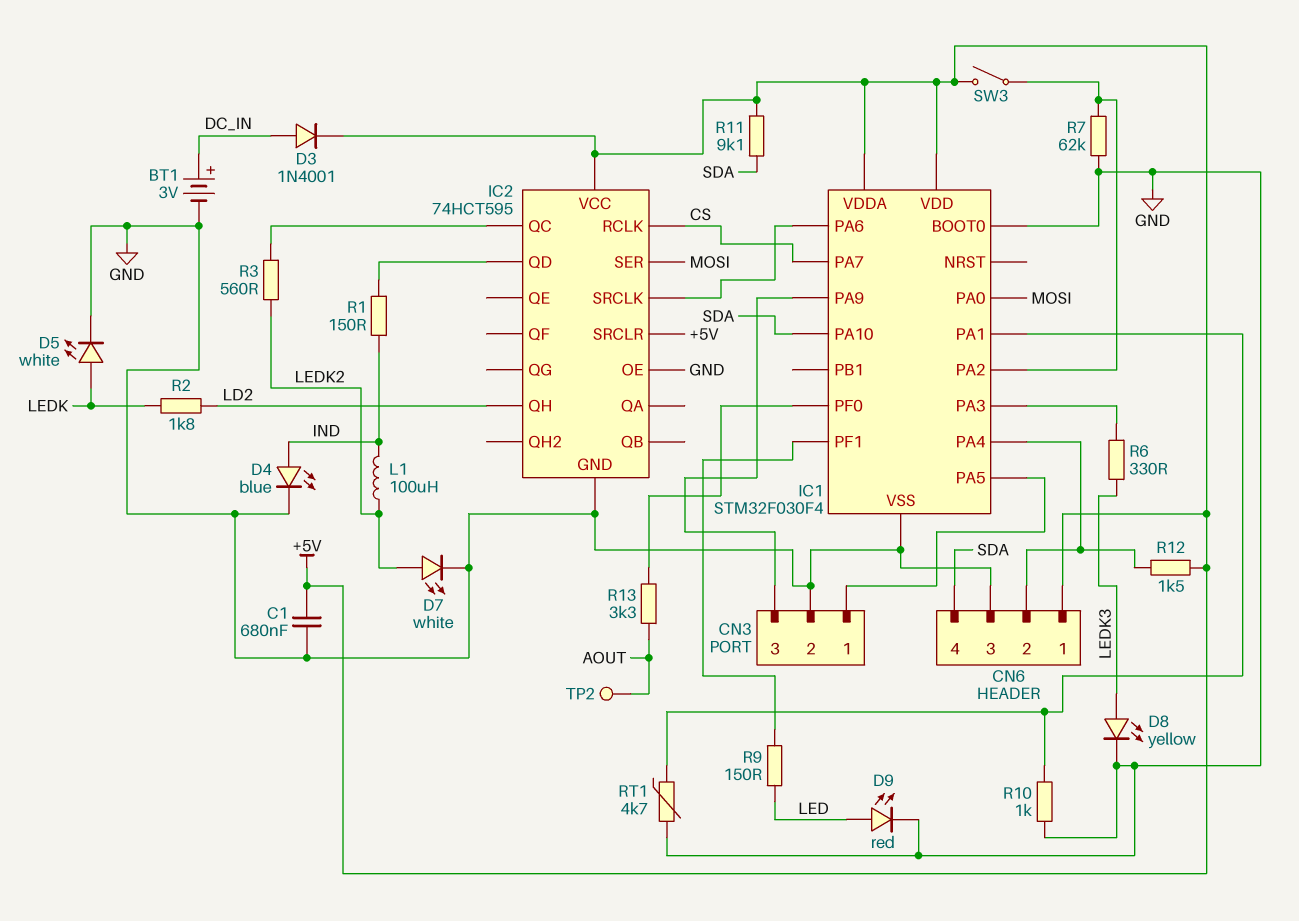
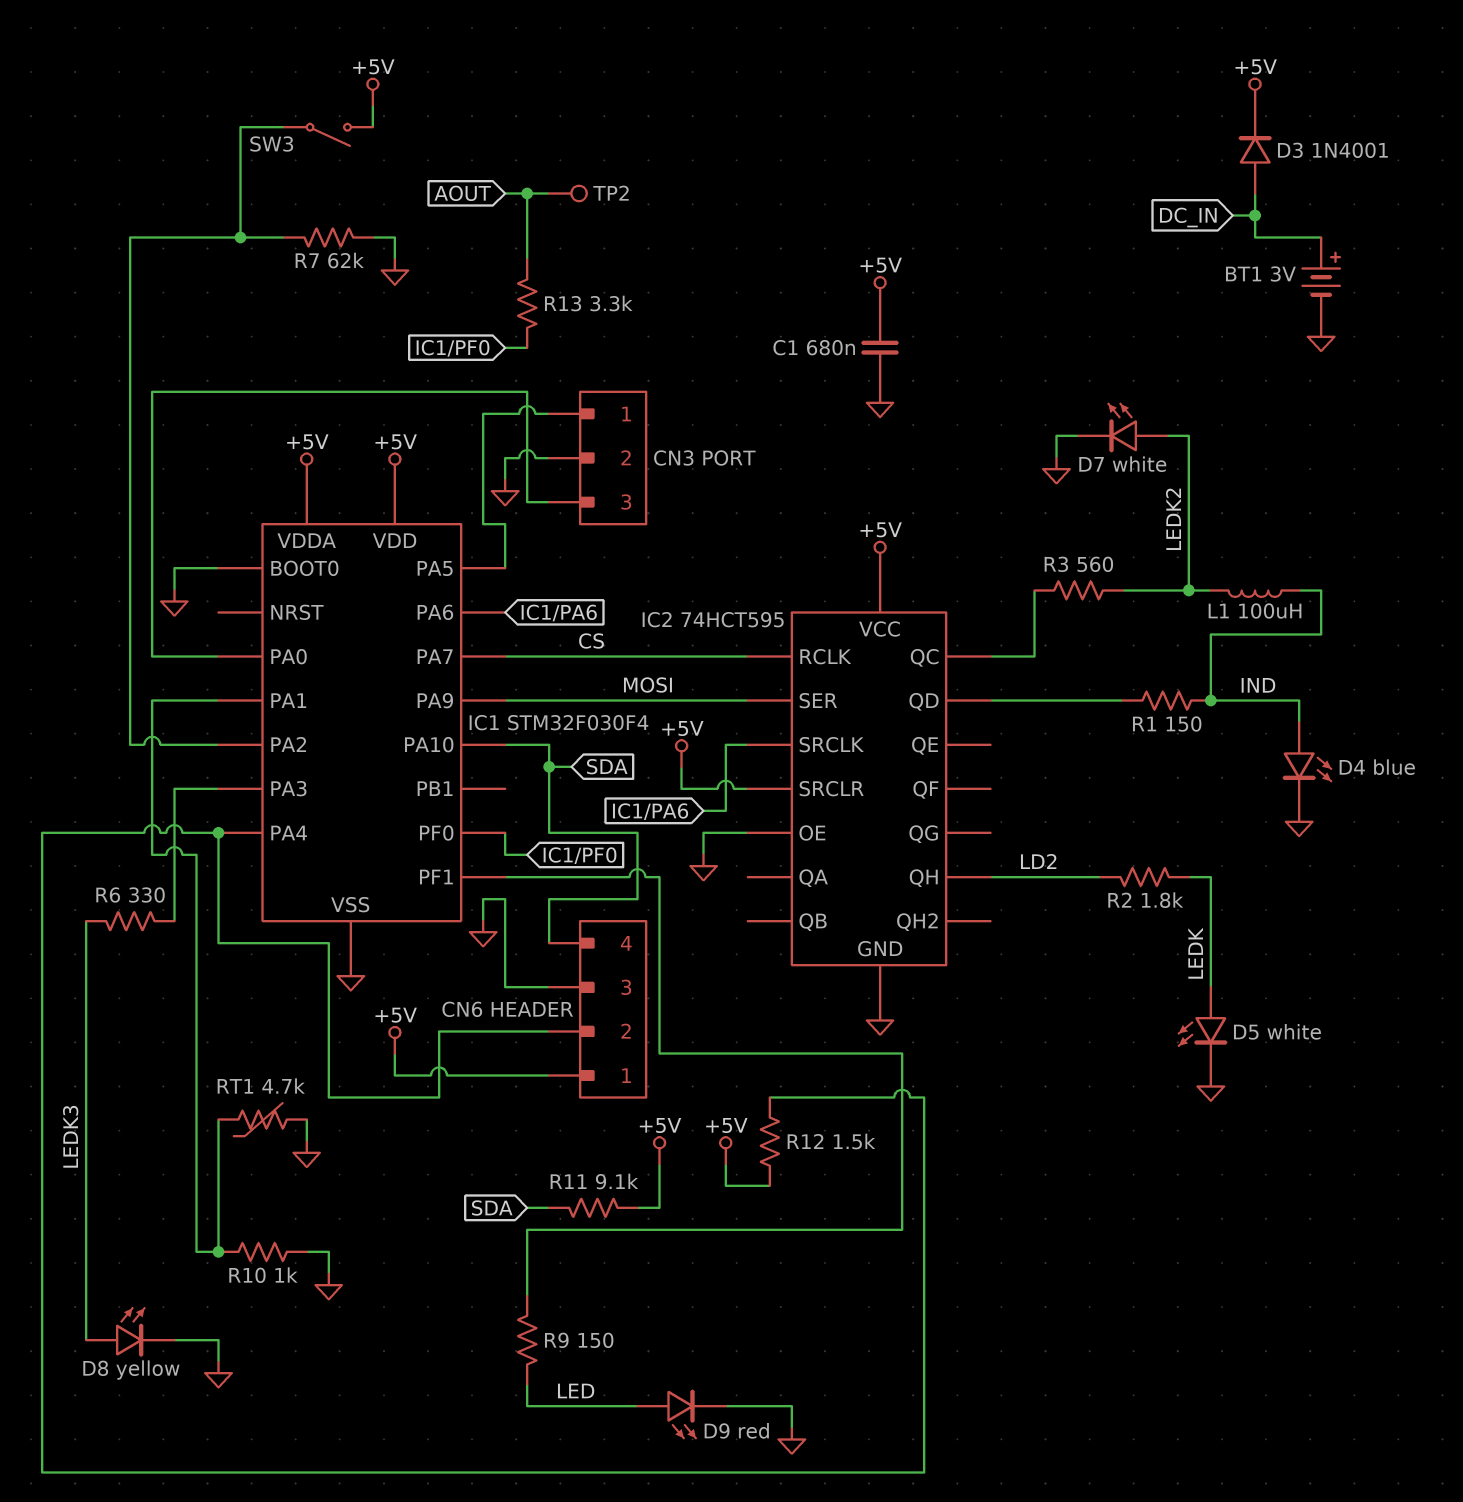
IC1 pin PA0: MOSI -> CN3/3
IC1 pin PA9: CN3/3 -> MOSI

